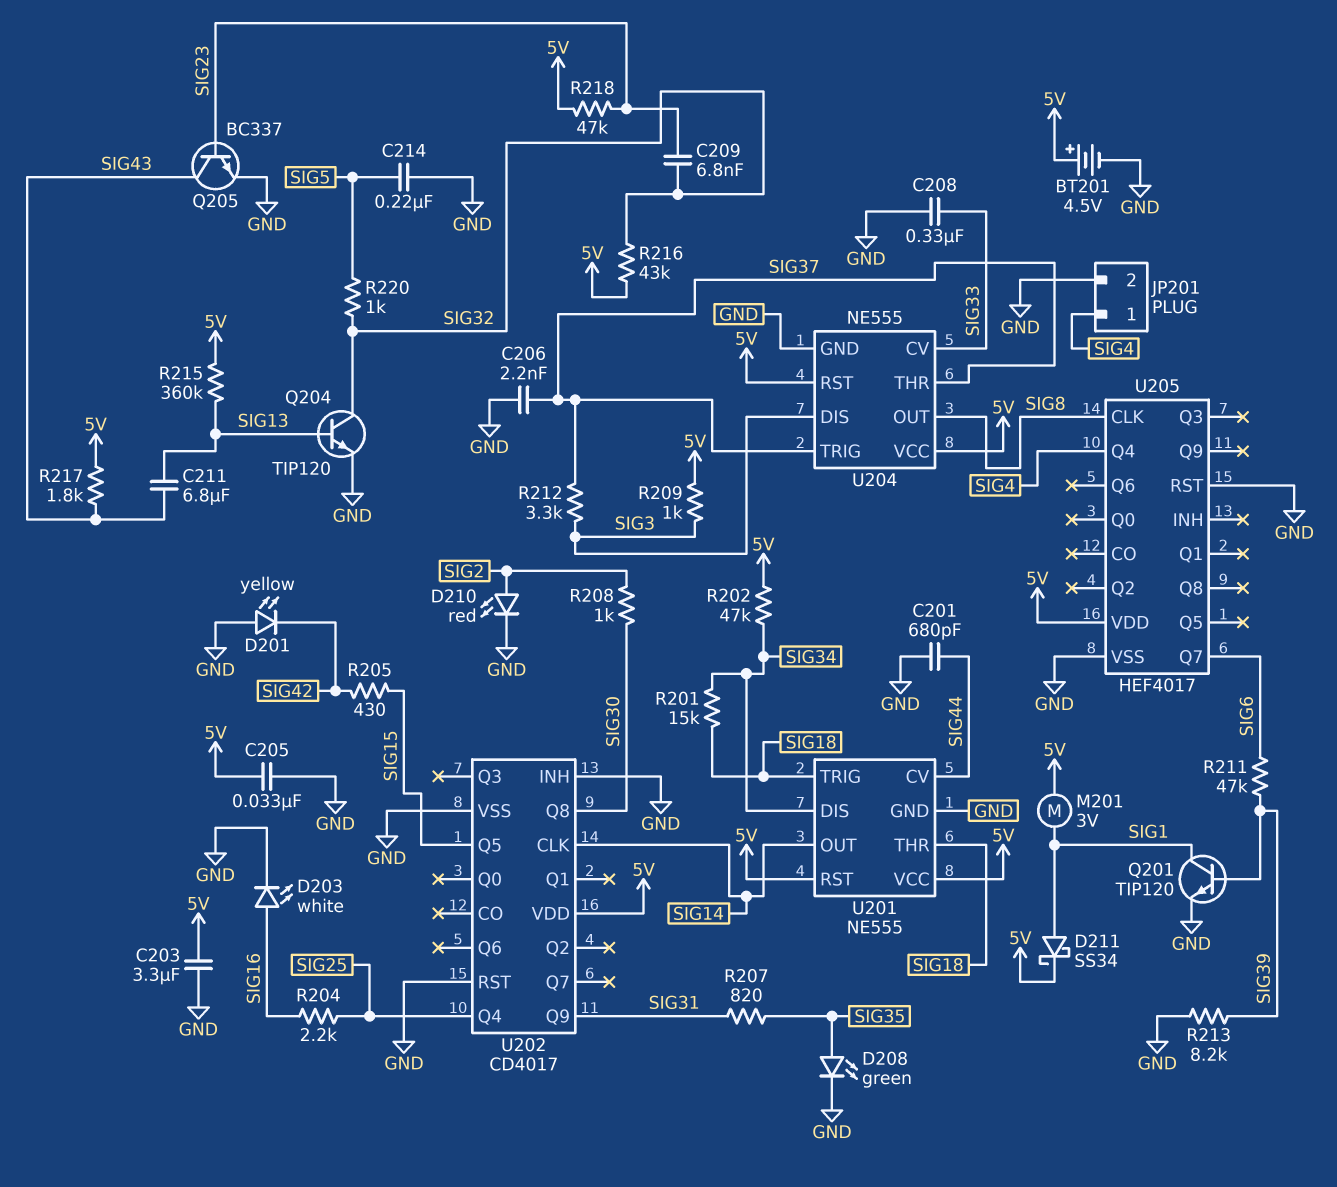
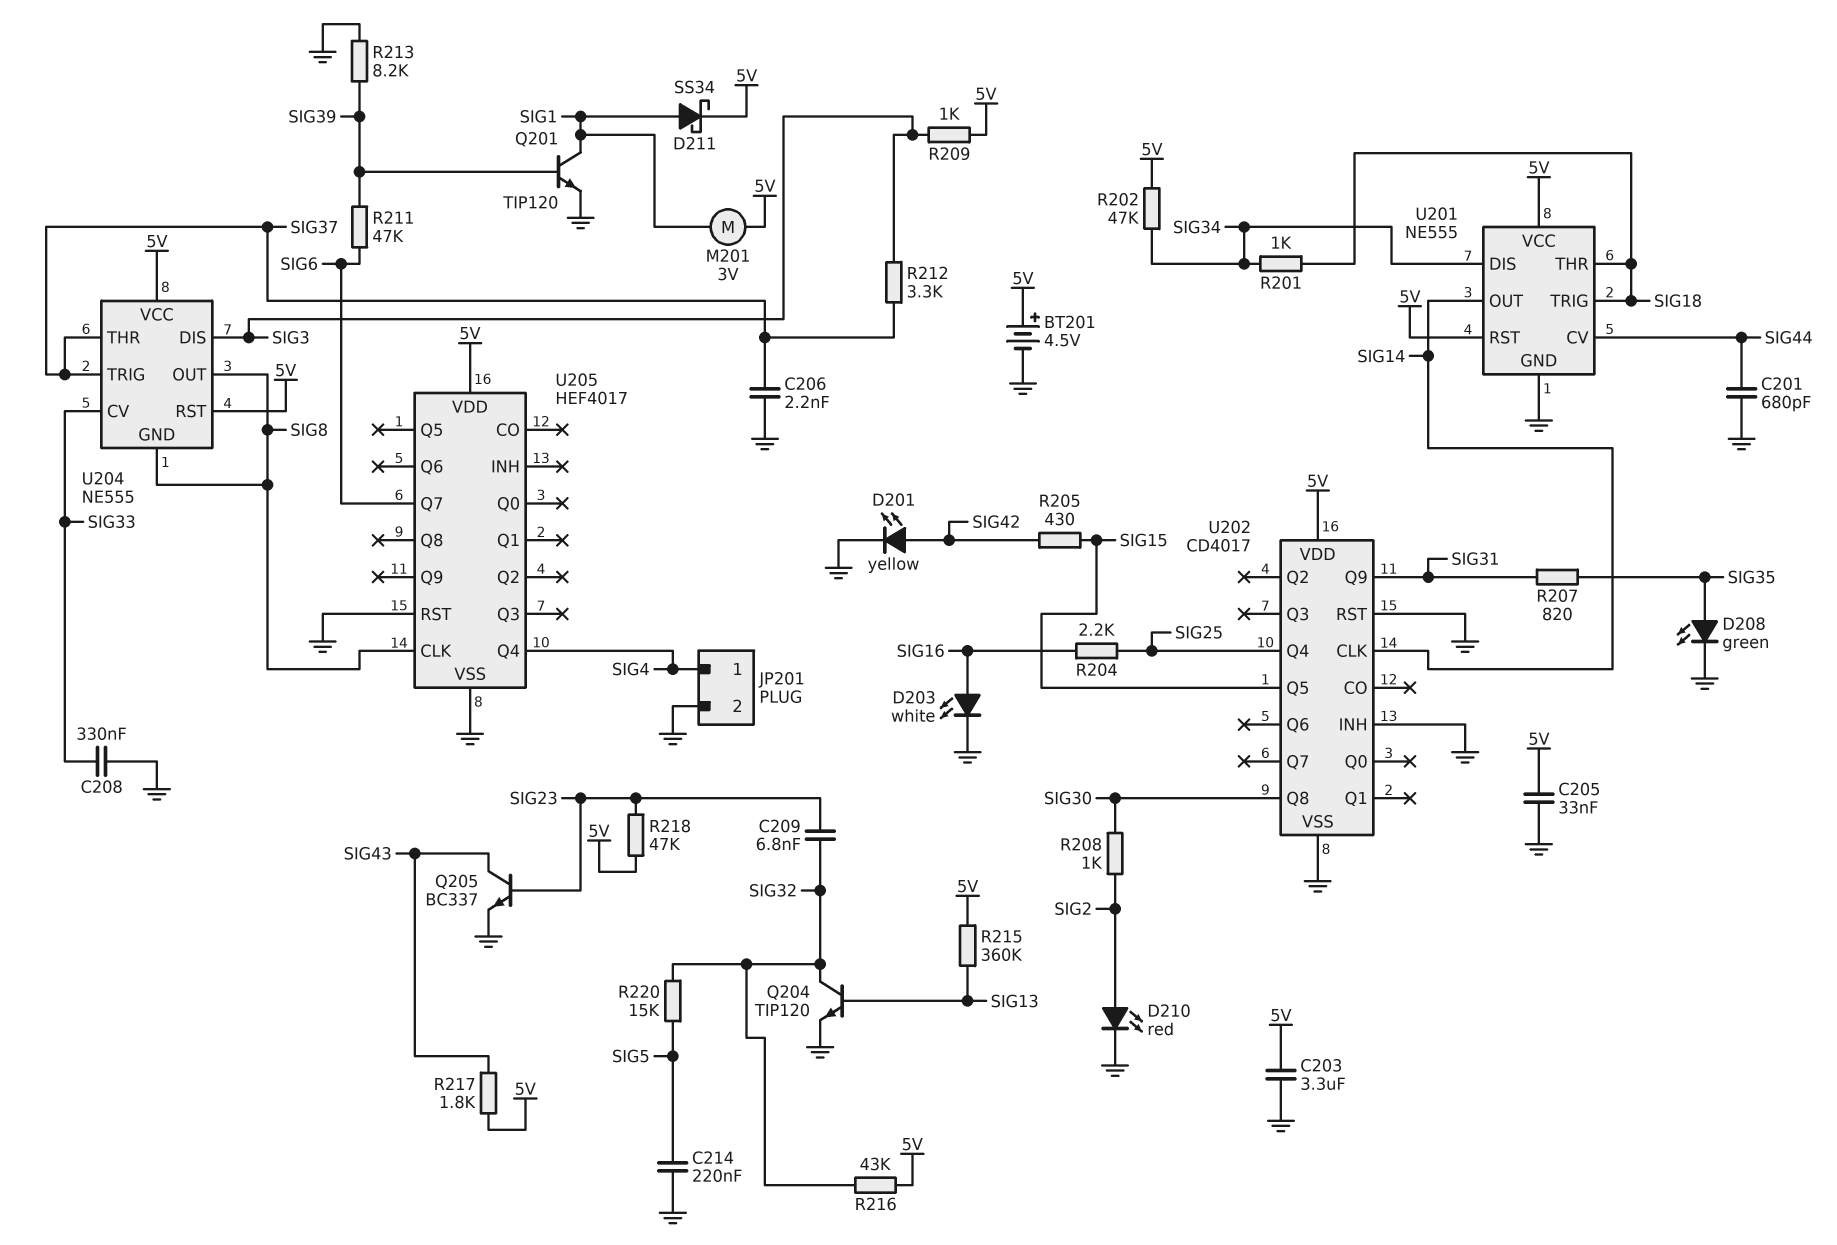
C211: 6.8uF (SIG13, SIG43) -> none
D201: LED yellow (A GND, K SIG42) -> LED yellow (A SIG42, K GND)
R201: 15k (SIG18, SIG34) -> 1k (SIG18, SIG34)
R220: 1k (SIG5, SIG32) -> 15k (SIG5, SIG32)
U204 pin GND: GND -> SIG8

